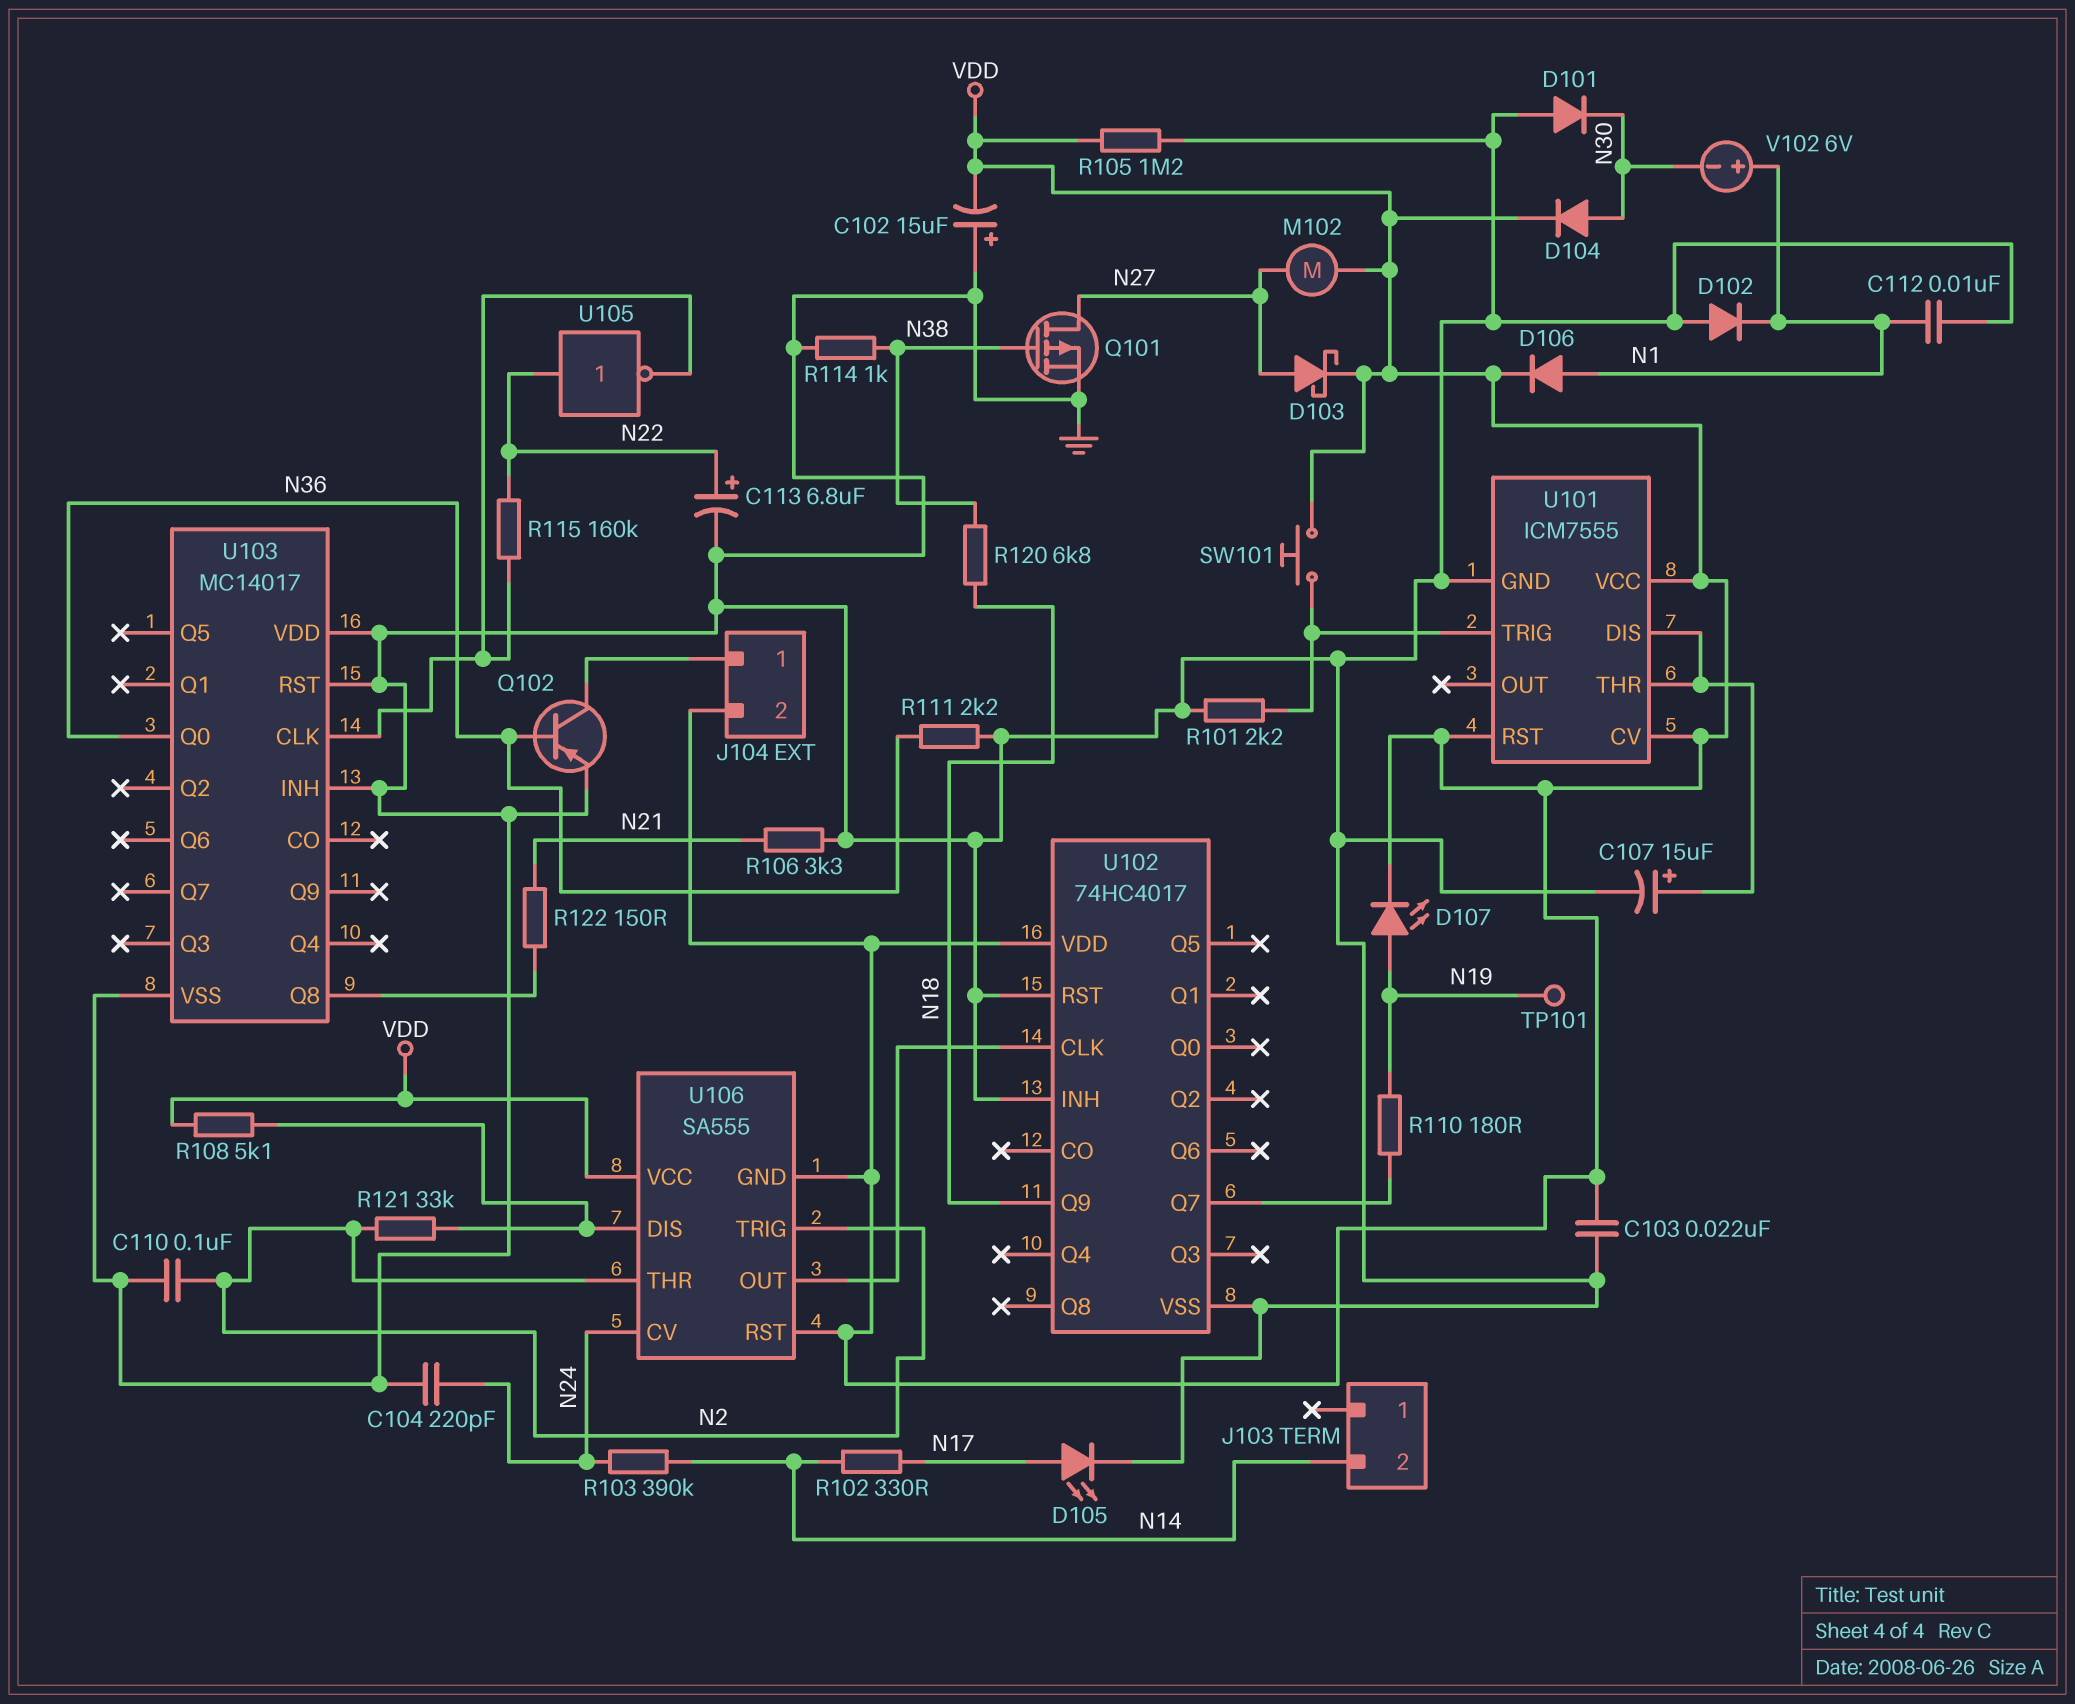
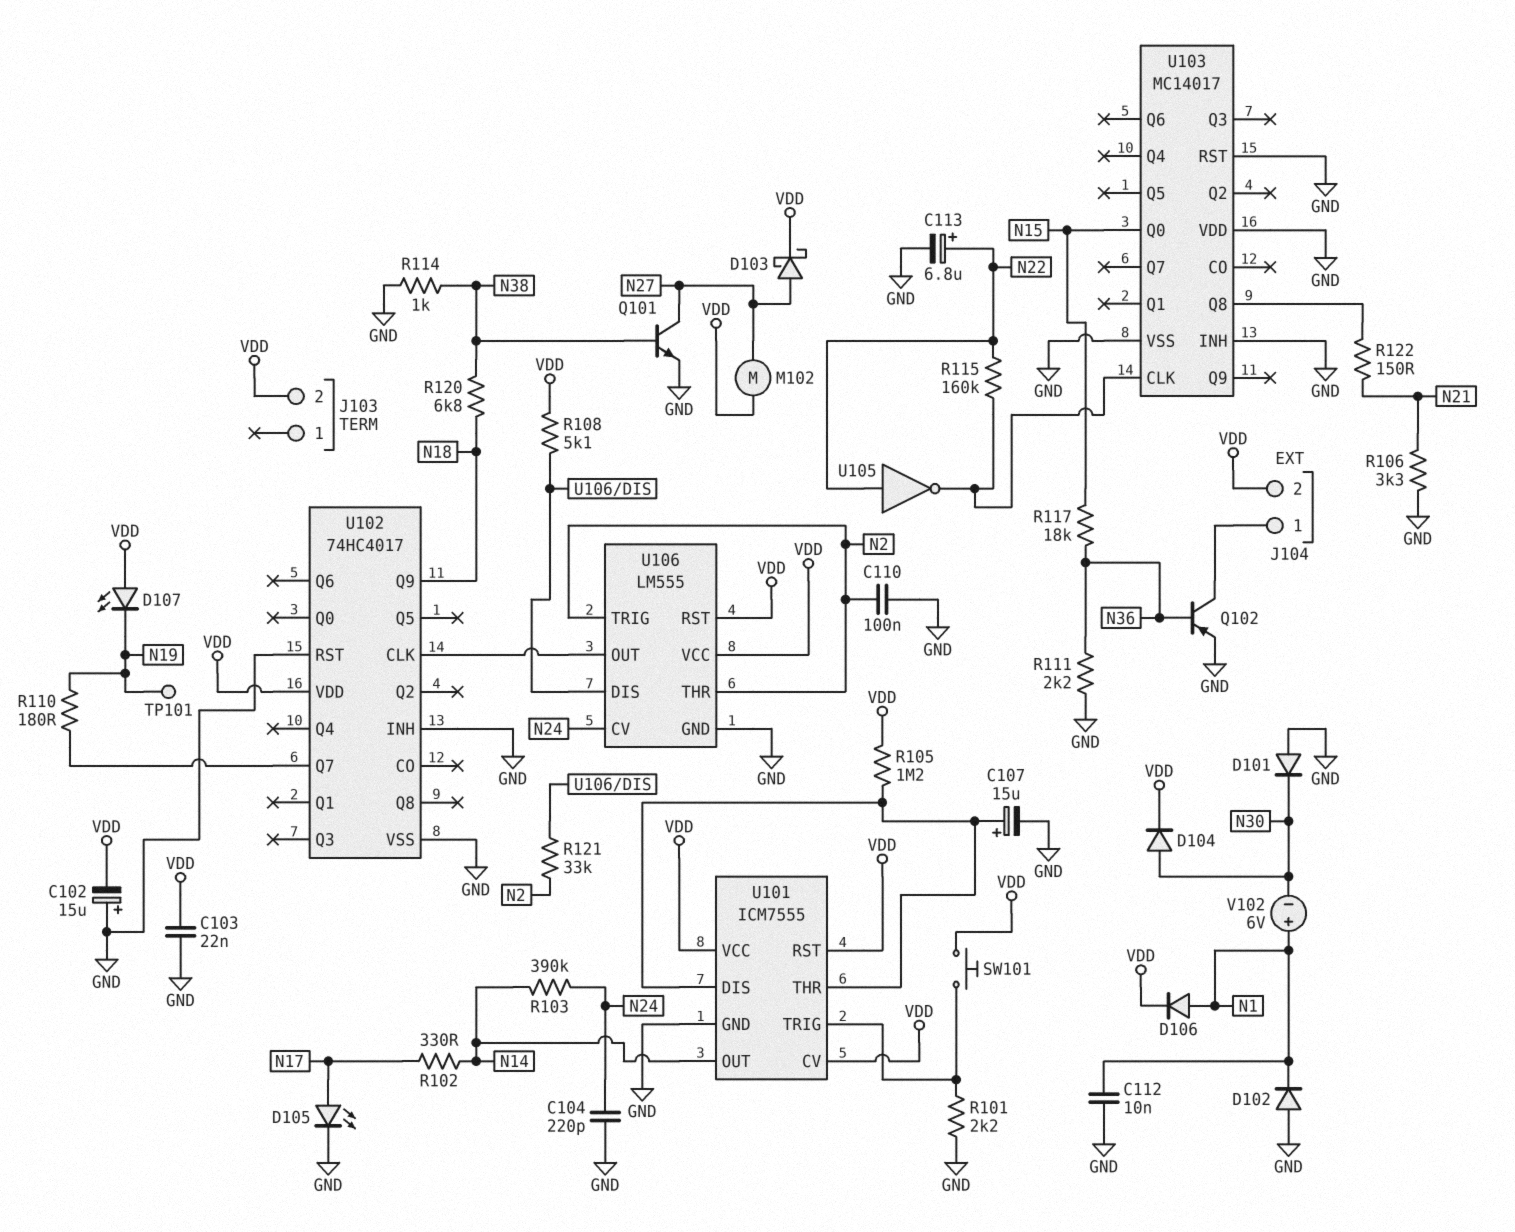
D107: LED (A N19, K VDD) -> LED (A VDD, K N19)
J103 pin 2: N14 -> VDD
Q101: PMOS (G N38, D N27, S GND) -> NPN (B N38, C N27, E GND)
R105: 1.2M (GND, VDD) -> 1.2M (U101/DIS, VDD)
R117: none -> 18k (N15, N36)
U101 pin OUT: none -> N14
U103 pin Q0: N36 -> N15
U106: SA555 -> LM555
U106 pin GND: VDD -> GND

